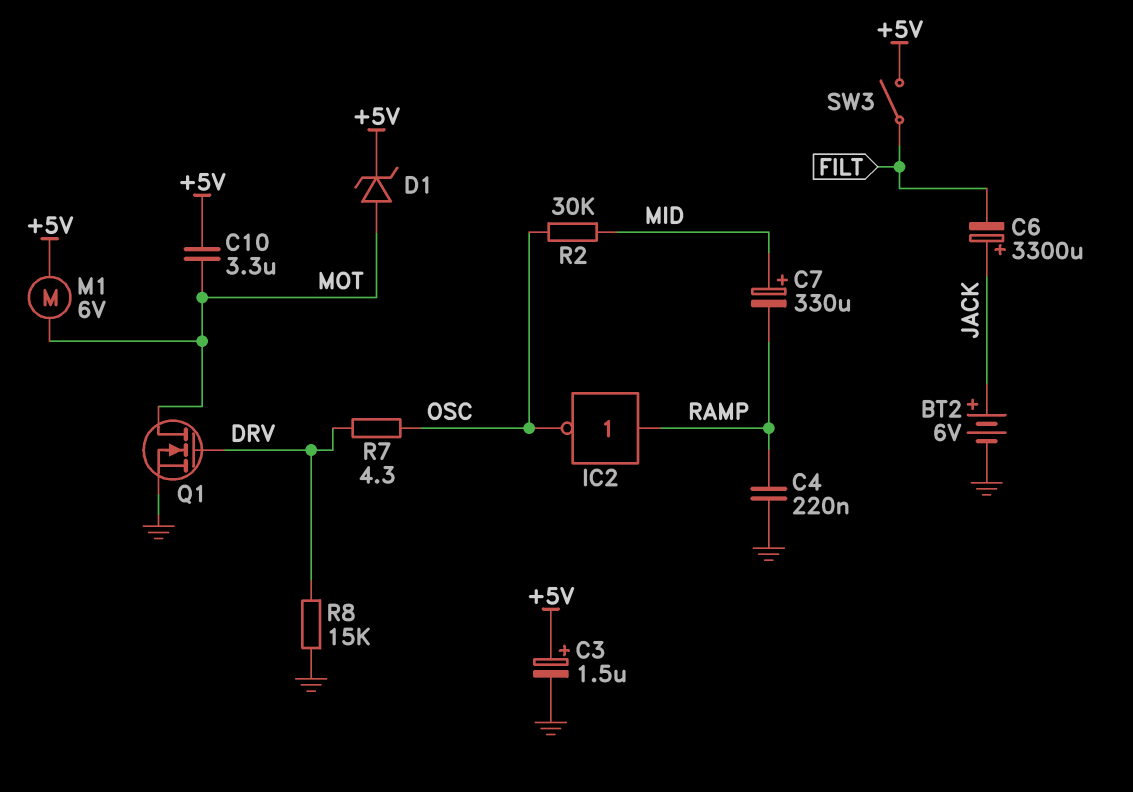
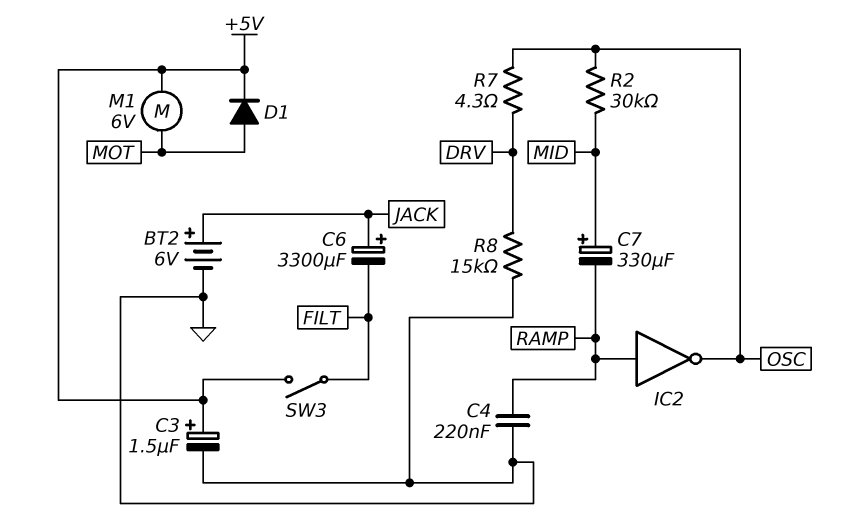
C10: 3.3uF (+5V, MOT) -> none
D1: zener (A MOT, K +5V) -> diode (A MOT, K +5V)
Q1: NMOS (G DRV, D MOT, S GND) -> none

